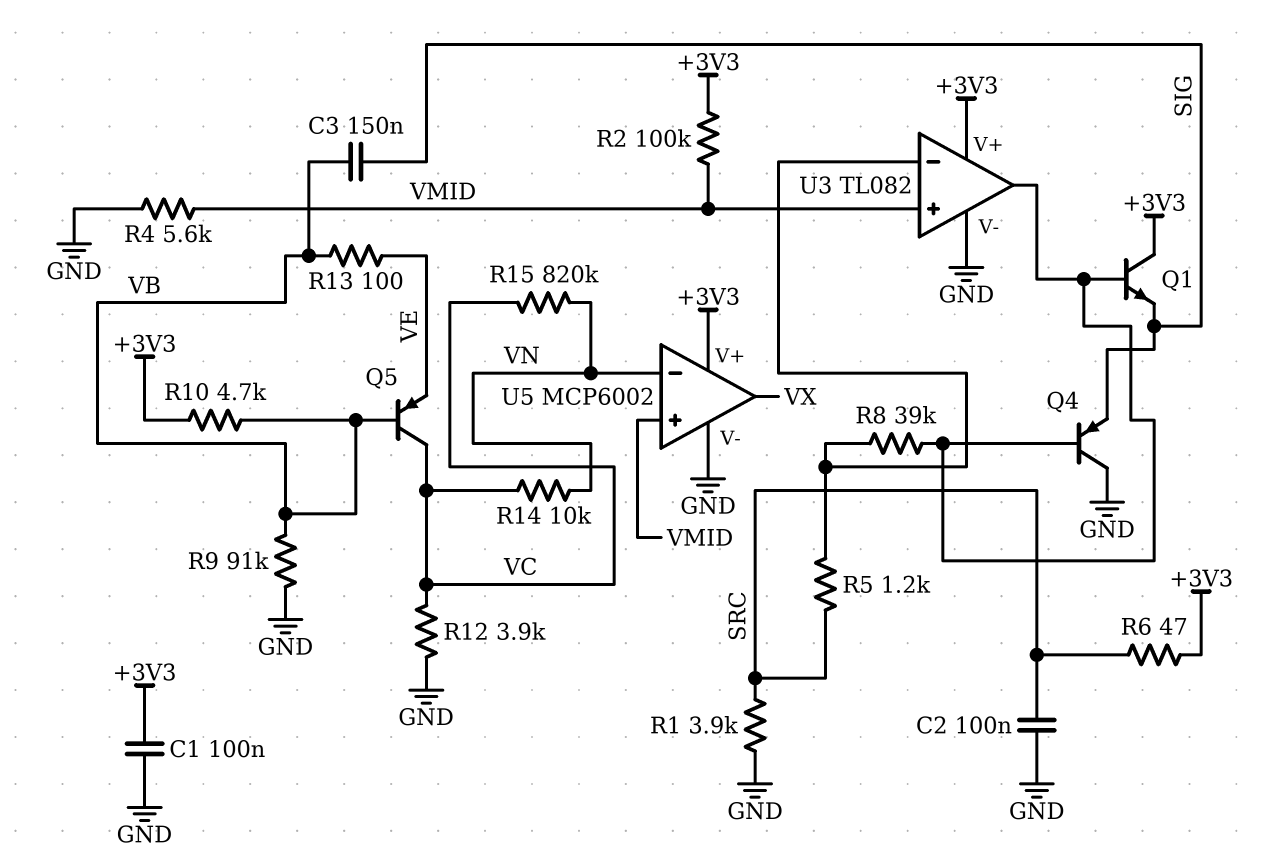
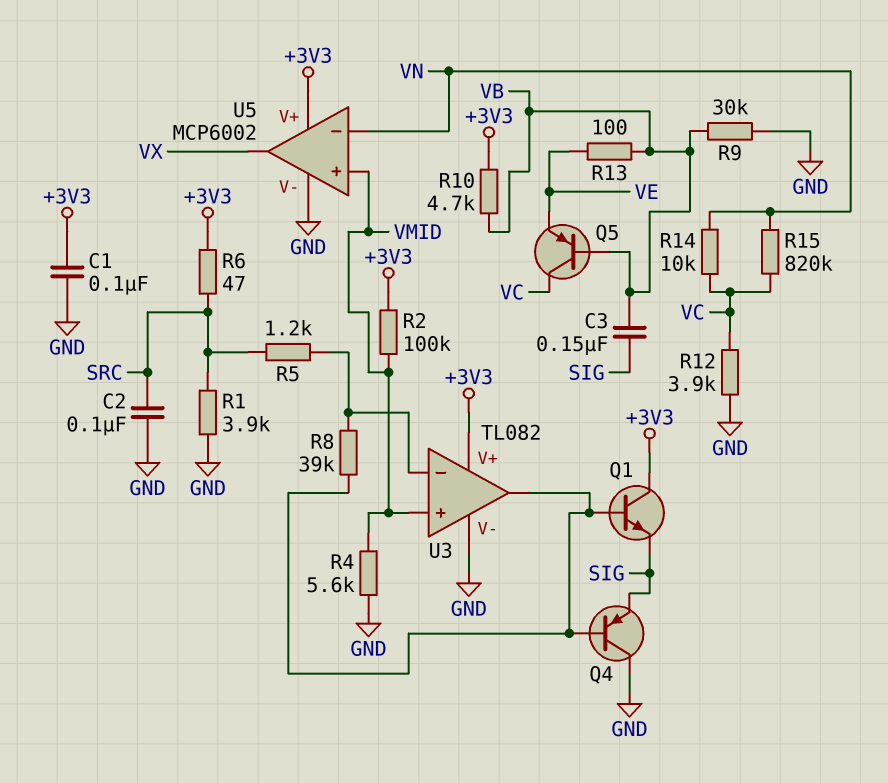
R9: 91k (GND, VB) -> 30k (GND, VB)

